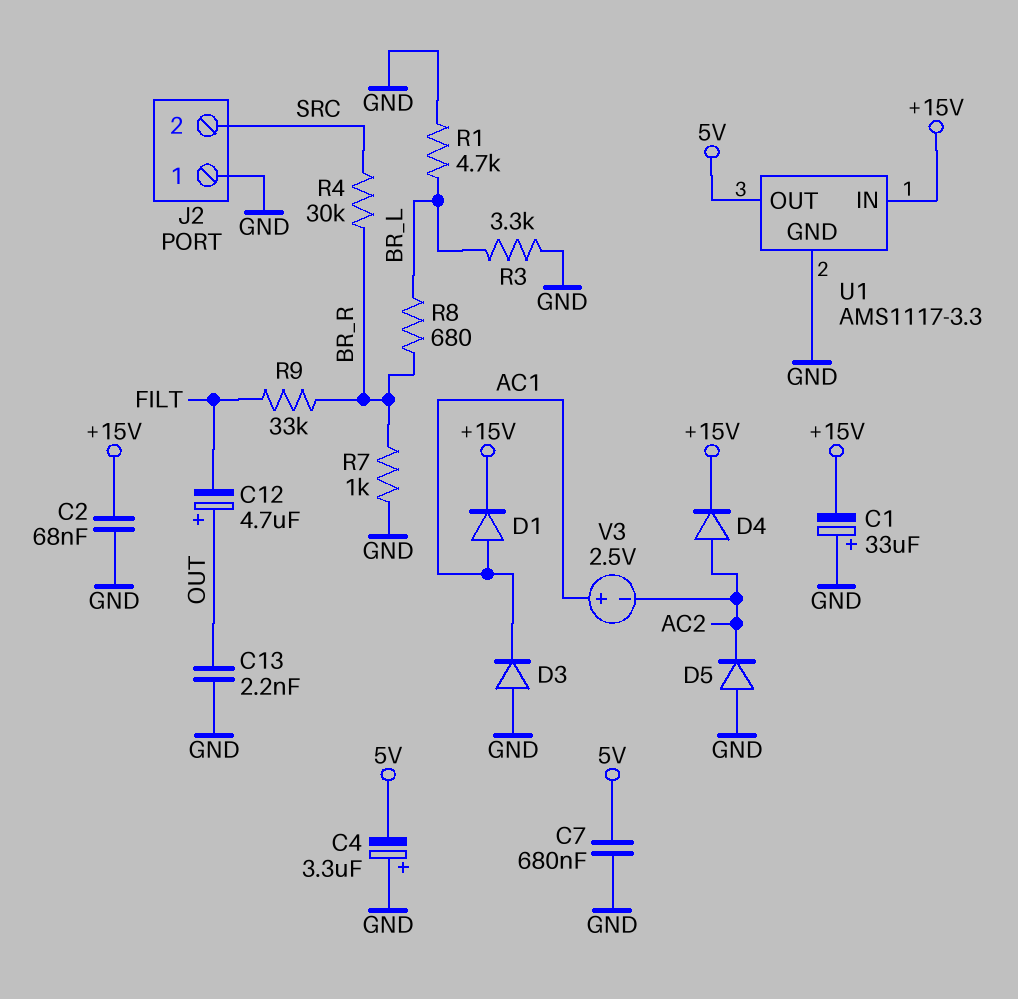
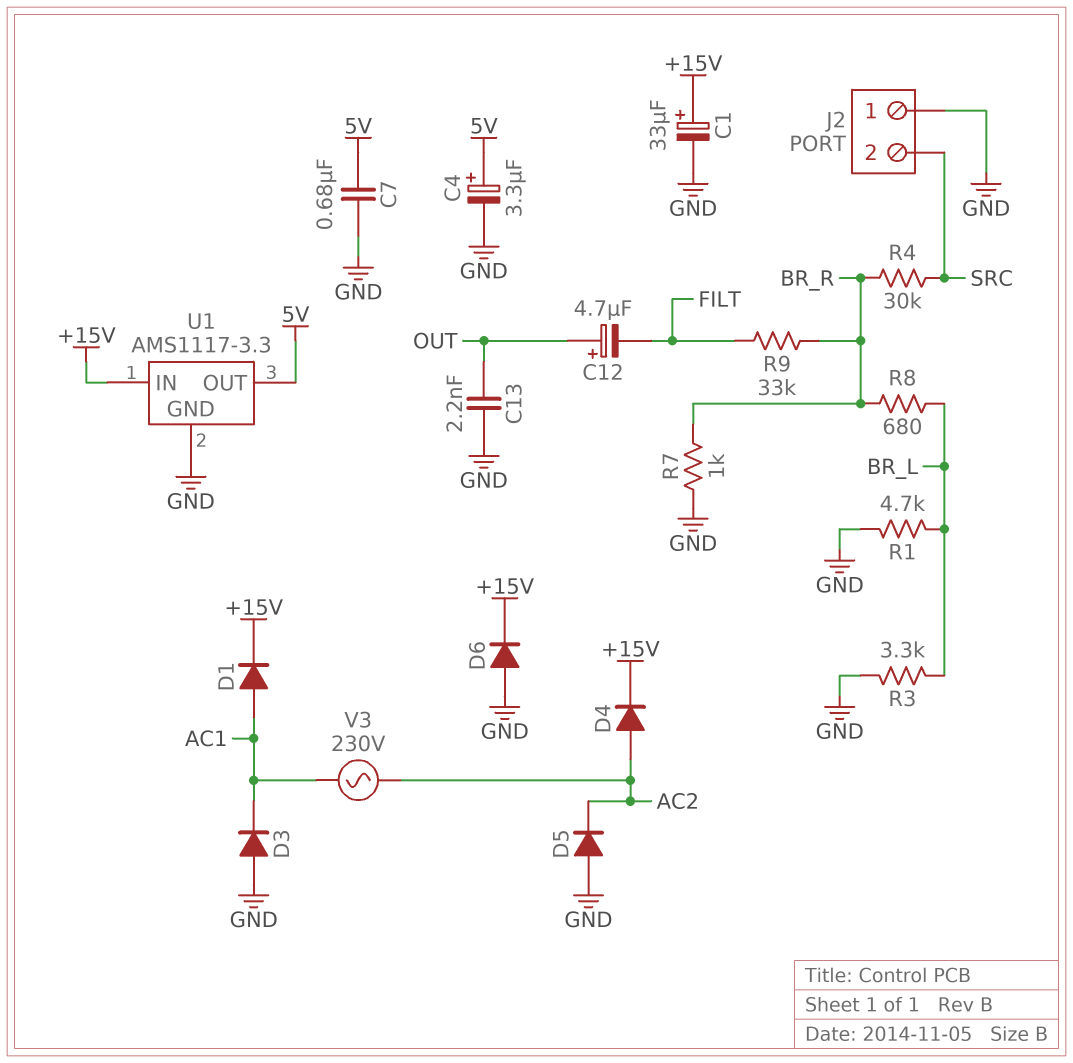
C1: 33uF (plus GND, minus +15V) -> 33uF (plus +15V, minus GND)
C2: 68nF (+15V, GND) -> none
C4: 3.3uF (plus GND, minus 5V) -> 3.3uF (plus 5V, minus GND)
D6: none -> diode (A GND, K +15V)
V3: 2.5V (plus AC1, minus AC2) -> AC 230V (AC1, AC2)

